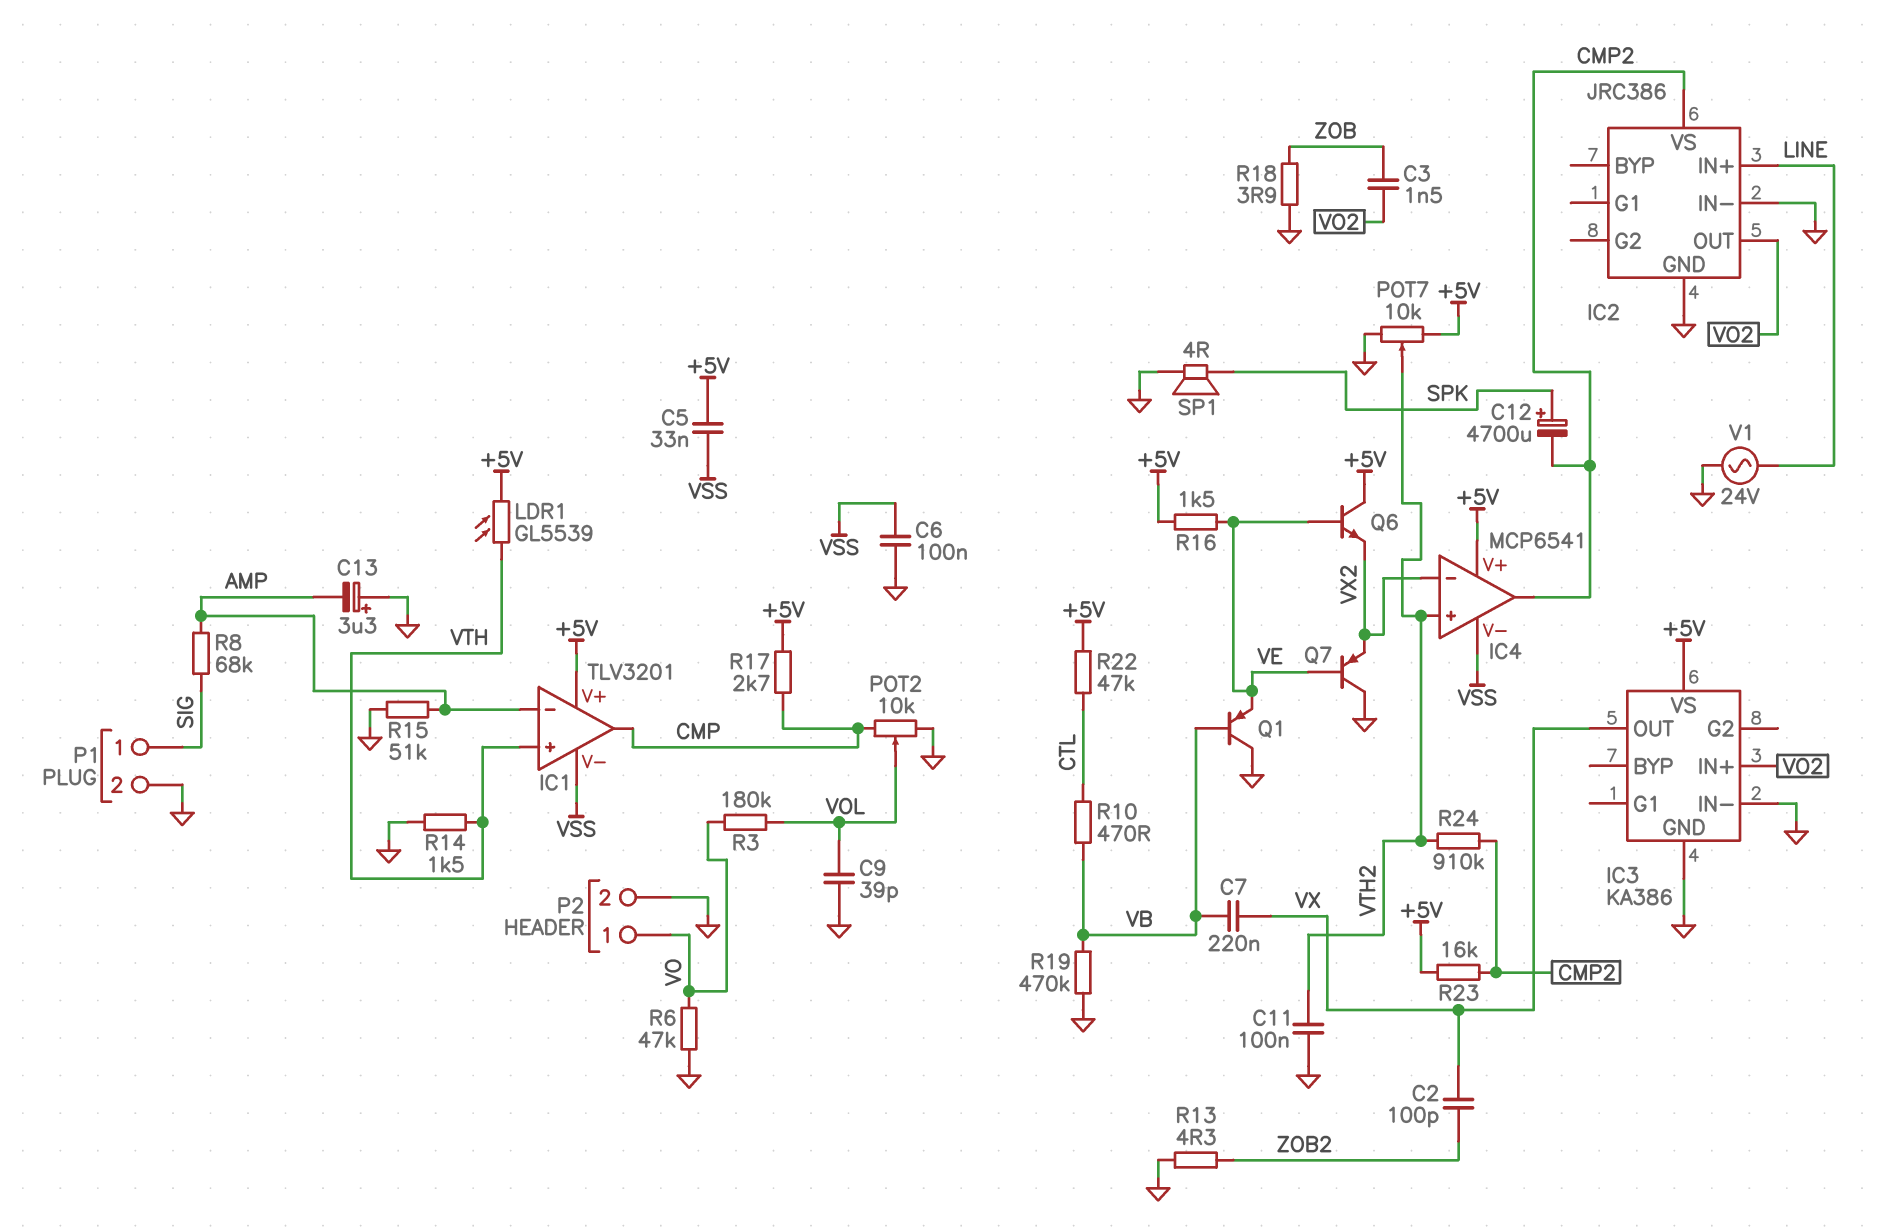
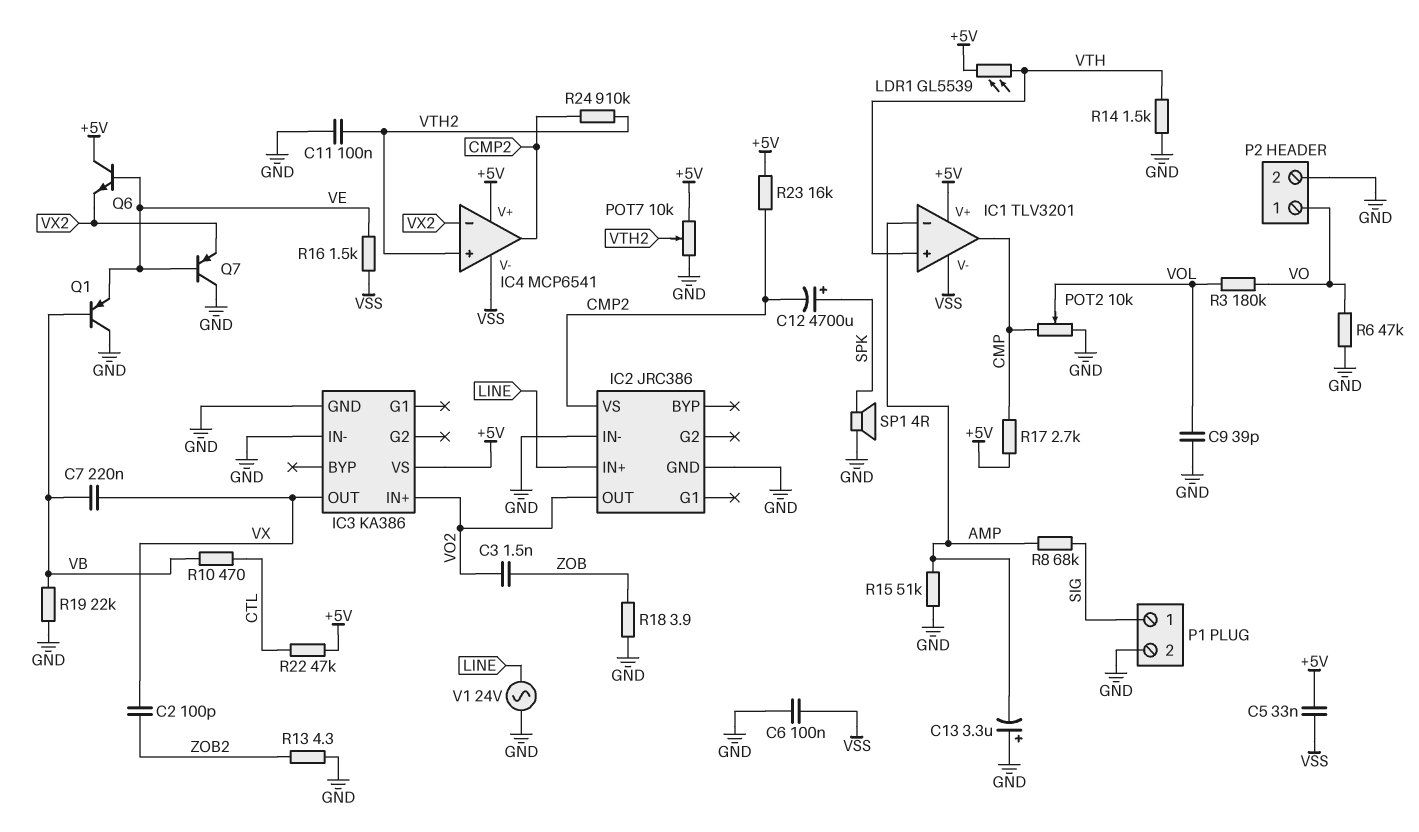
R16: 1.5k (+5V, VE) -> 1.5k (VE, VSS)
R19: 470k (GND, VB) -> 22k (GND, VB)

